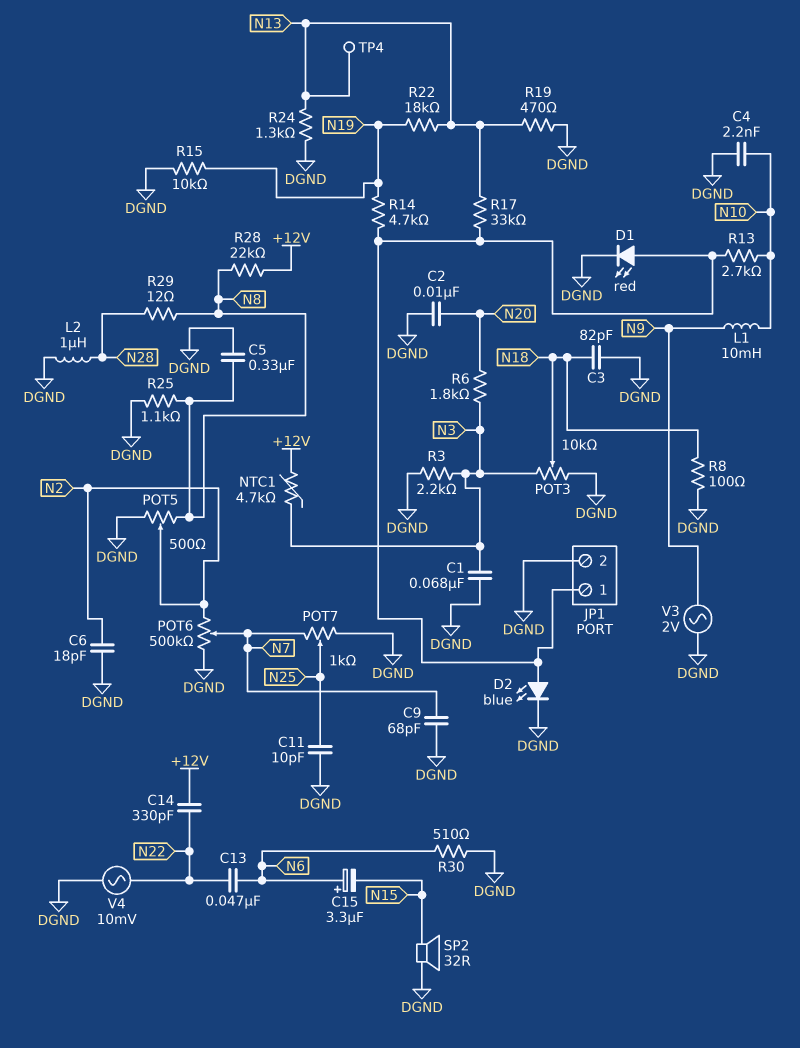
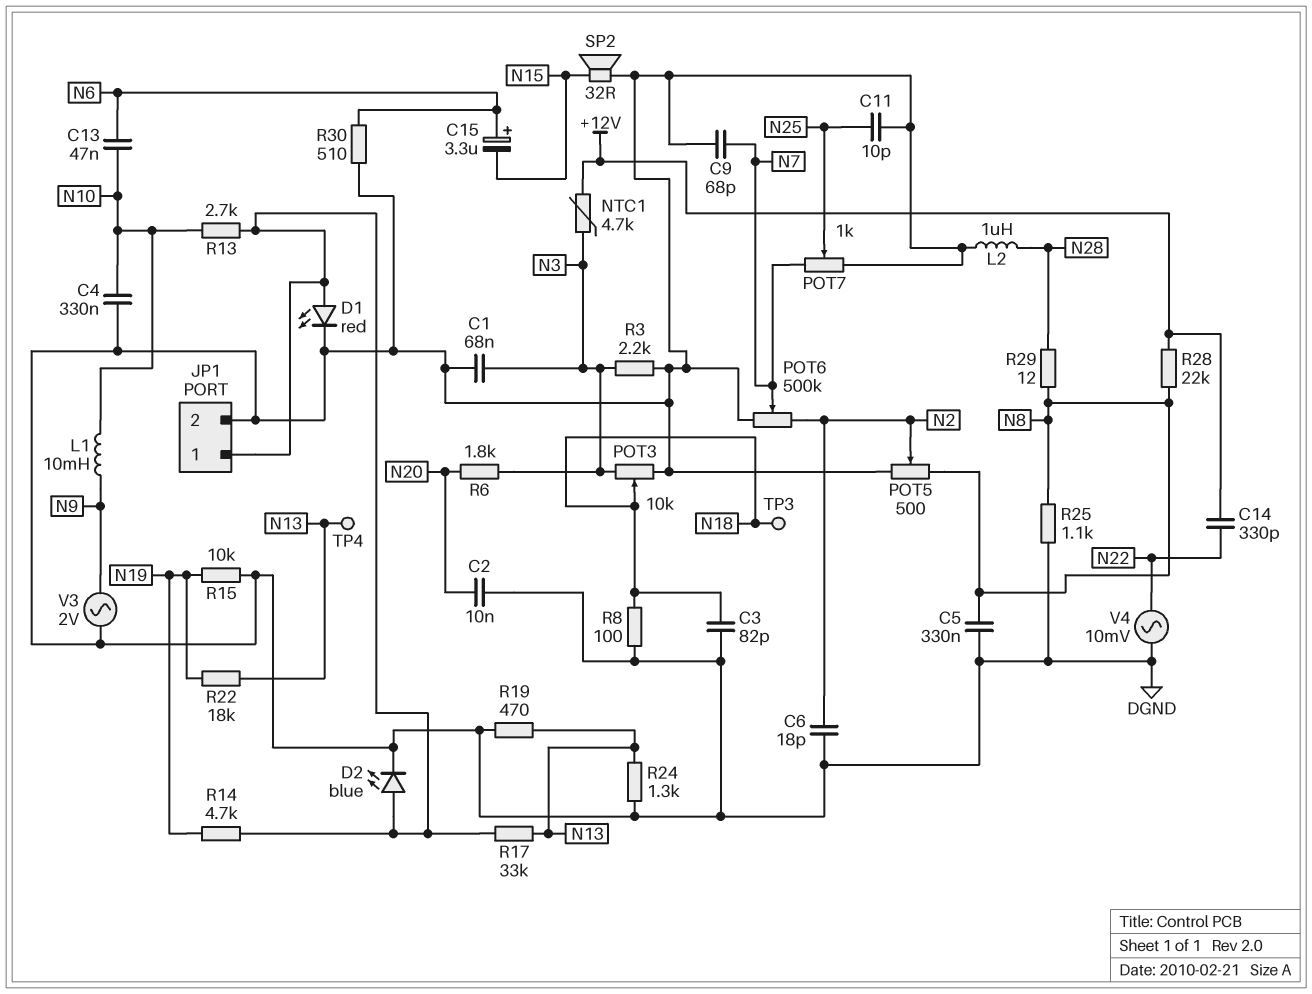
C4: 2.2nF (DGND, N10) -> 330nF (DGND, N10)
C13: 47nF (N6, N22) -> 47nF (N6, N10)
TP3: none -> test point (N18)

